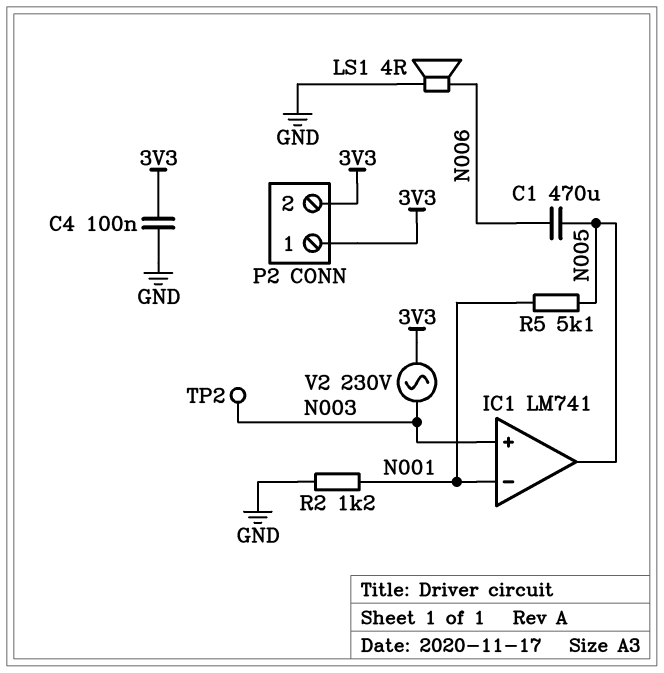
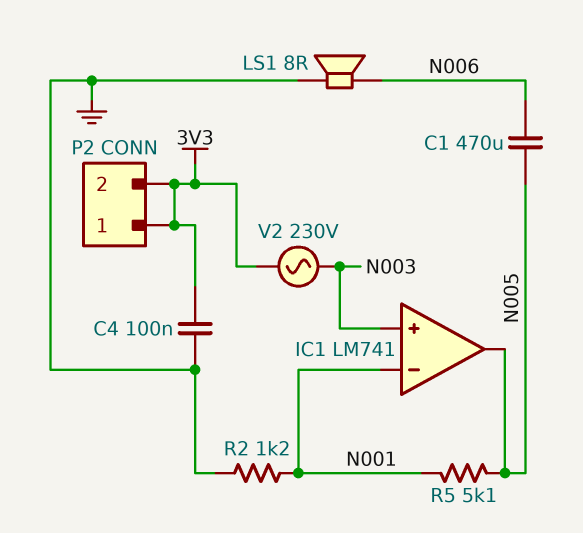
LS1: speaker 4R (GND, N006) -> speaker 8R (GND, N006)
TP2: test point (N003) -> none

